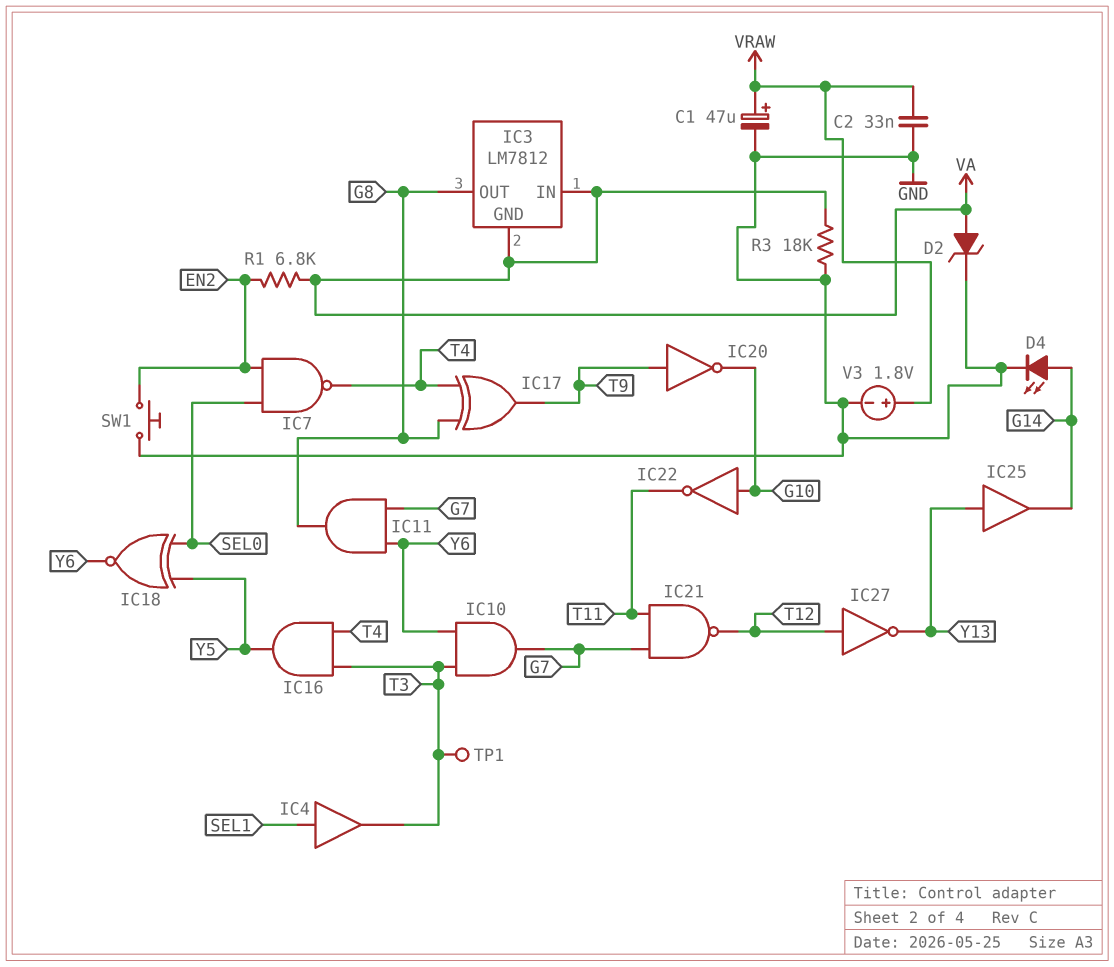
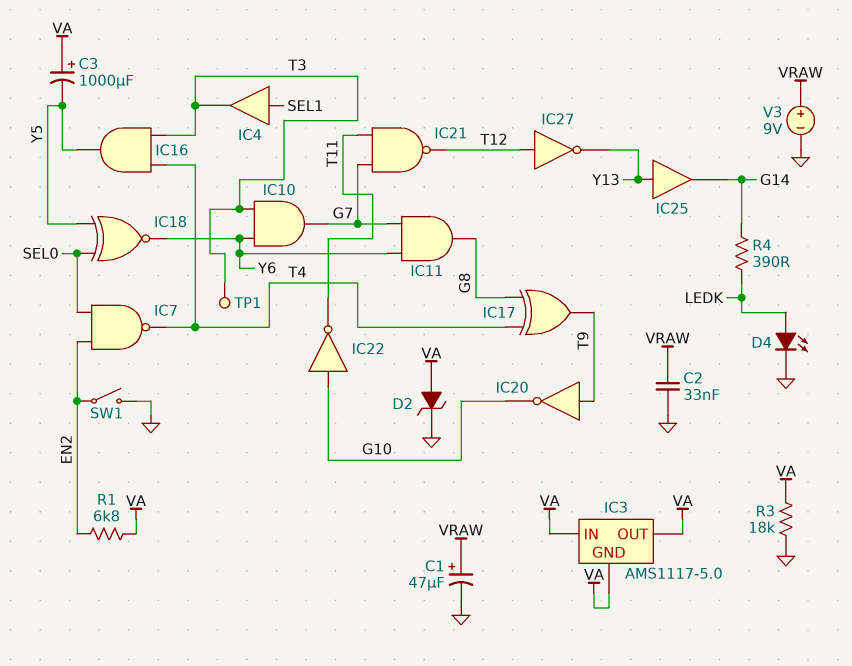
C3: none -> 1000uF (plus VA, minus Y5)
D4: LED (A G14, K GND) -> LED (A LEDK, K GND)
IC3: LM7812 -> AMS1117-5.0
IC3 pin OUT: G8 -> VA
R4: none -> 390 (G14, LEDK)
SW1: button (EN2, GND) -> switch (EN2, GND)
V3: 1.8V (plus VRAW, minus GND) -> 9V (plus VRAW, minus GND)

